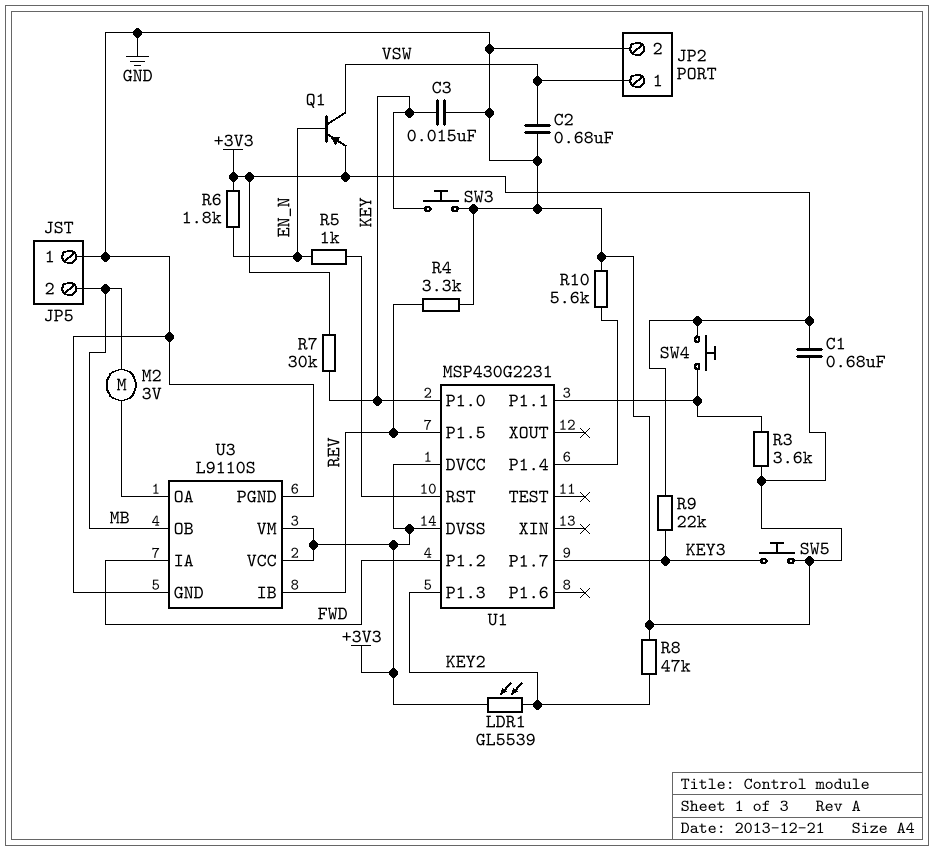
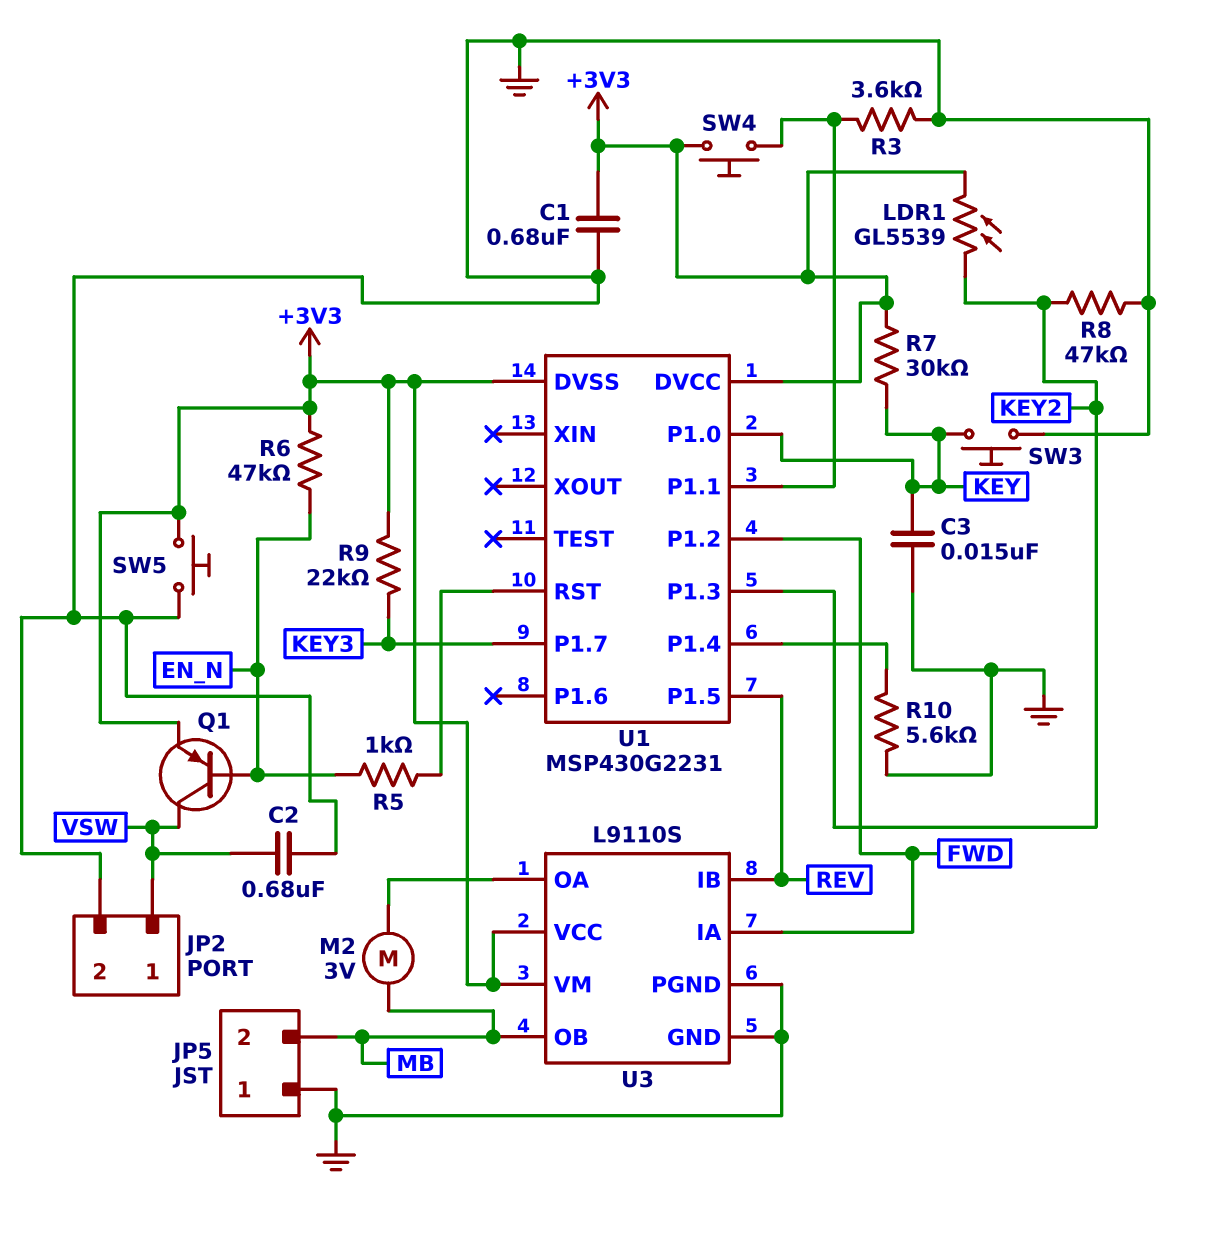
R4: 3.3k (GND, REV) -> none
R6: 1.8k (+3V3, EN_N) -> 47k (+3V3, EN_N)
SW5: button (GND, KEY3) -> button (+3V3, GND)

